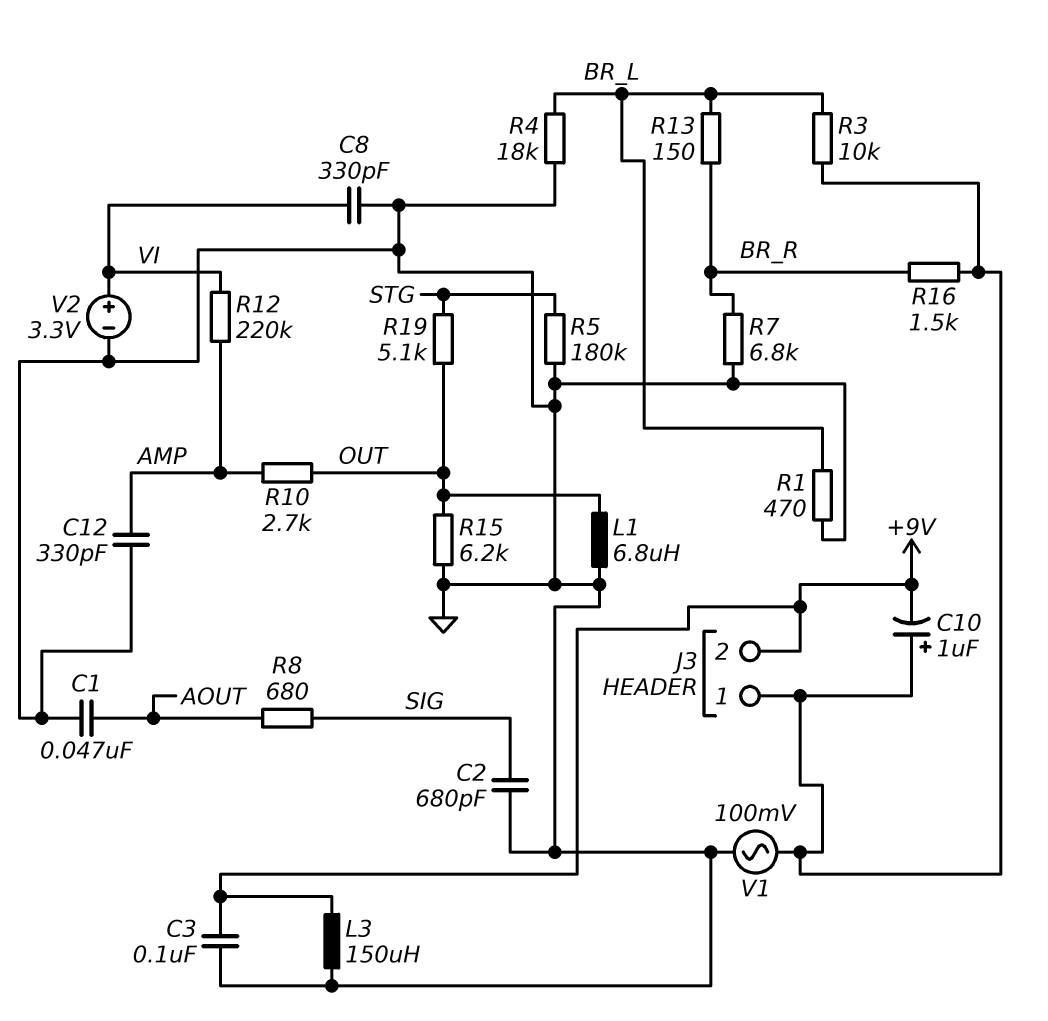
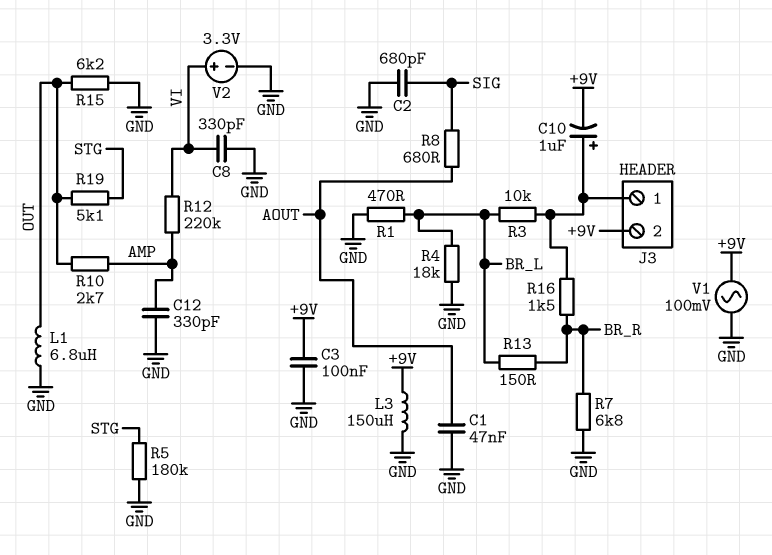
V1: AC 100mV (GND, J3/1) -> AC 100mV (+9V, GND)

